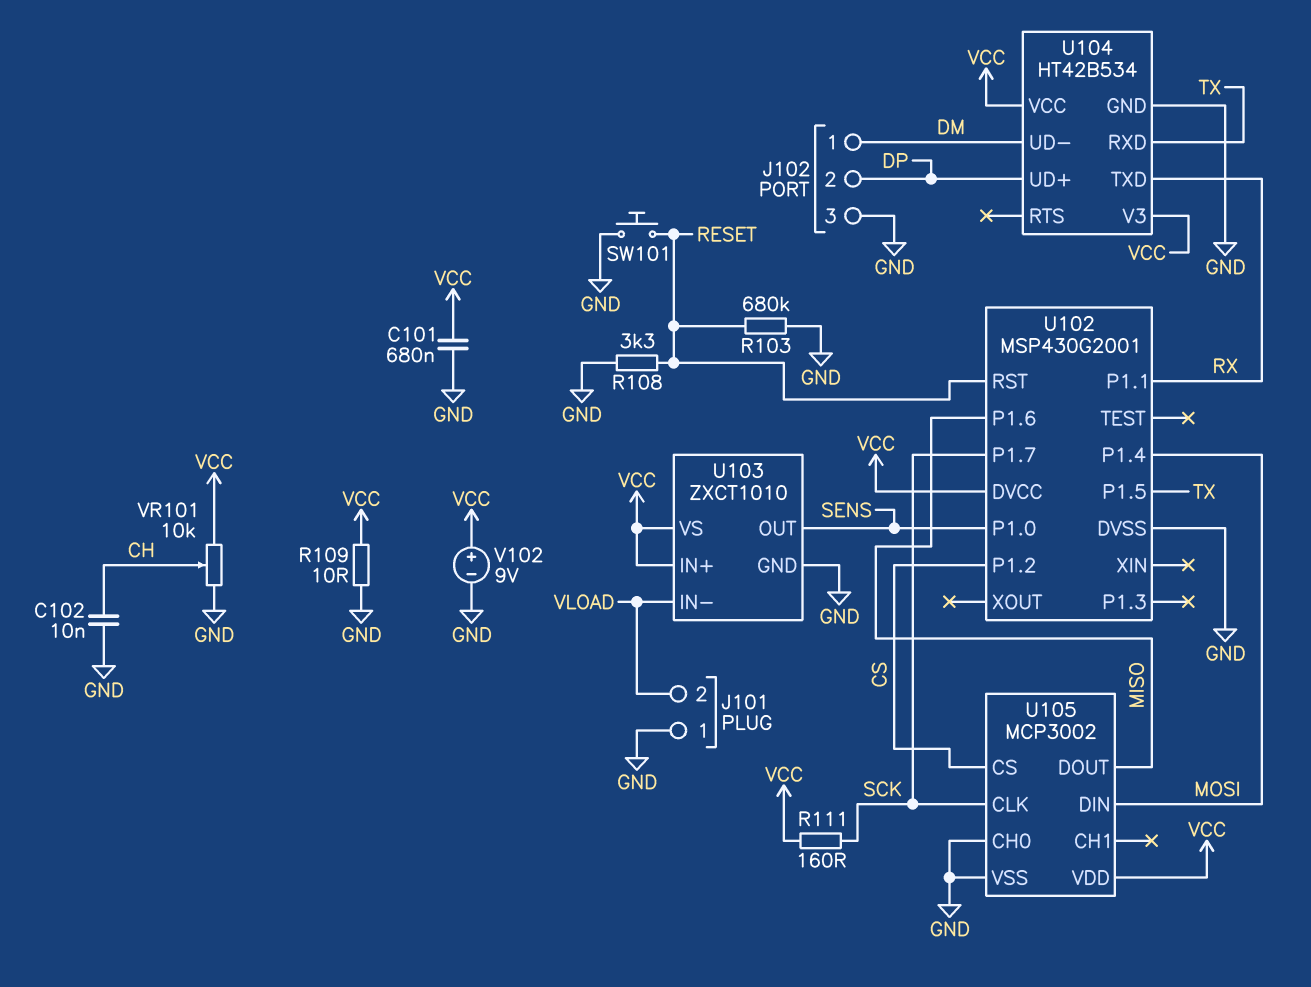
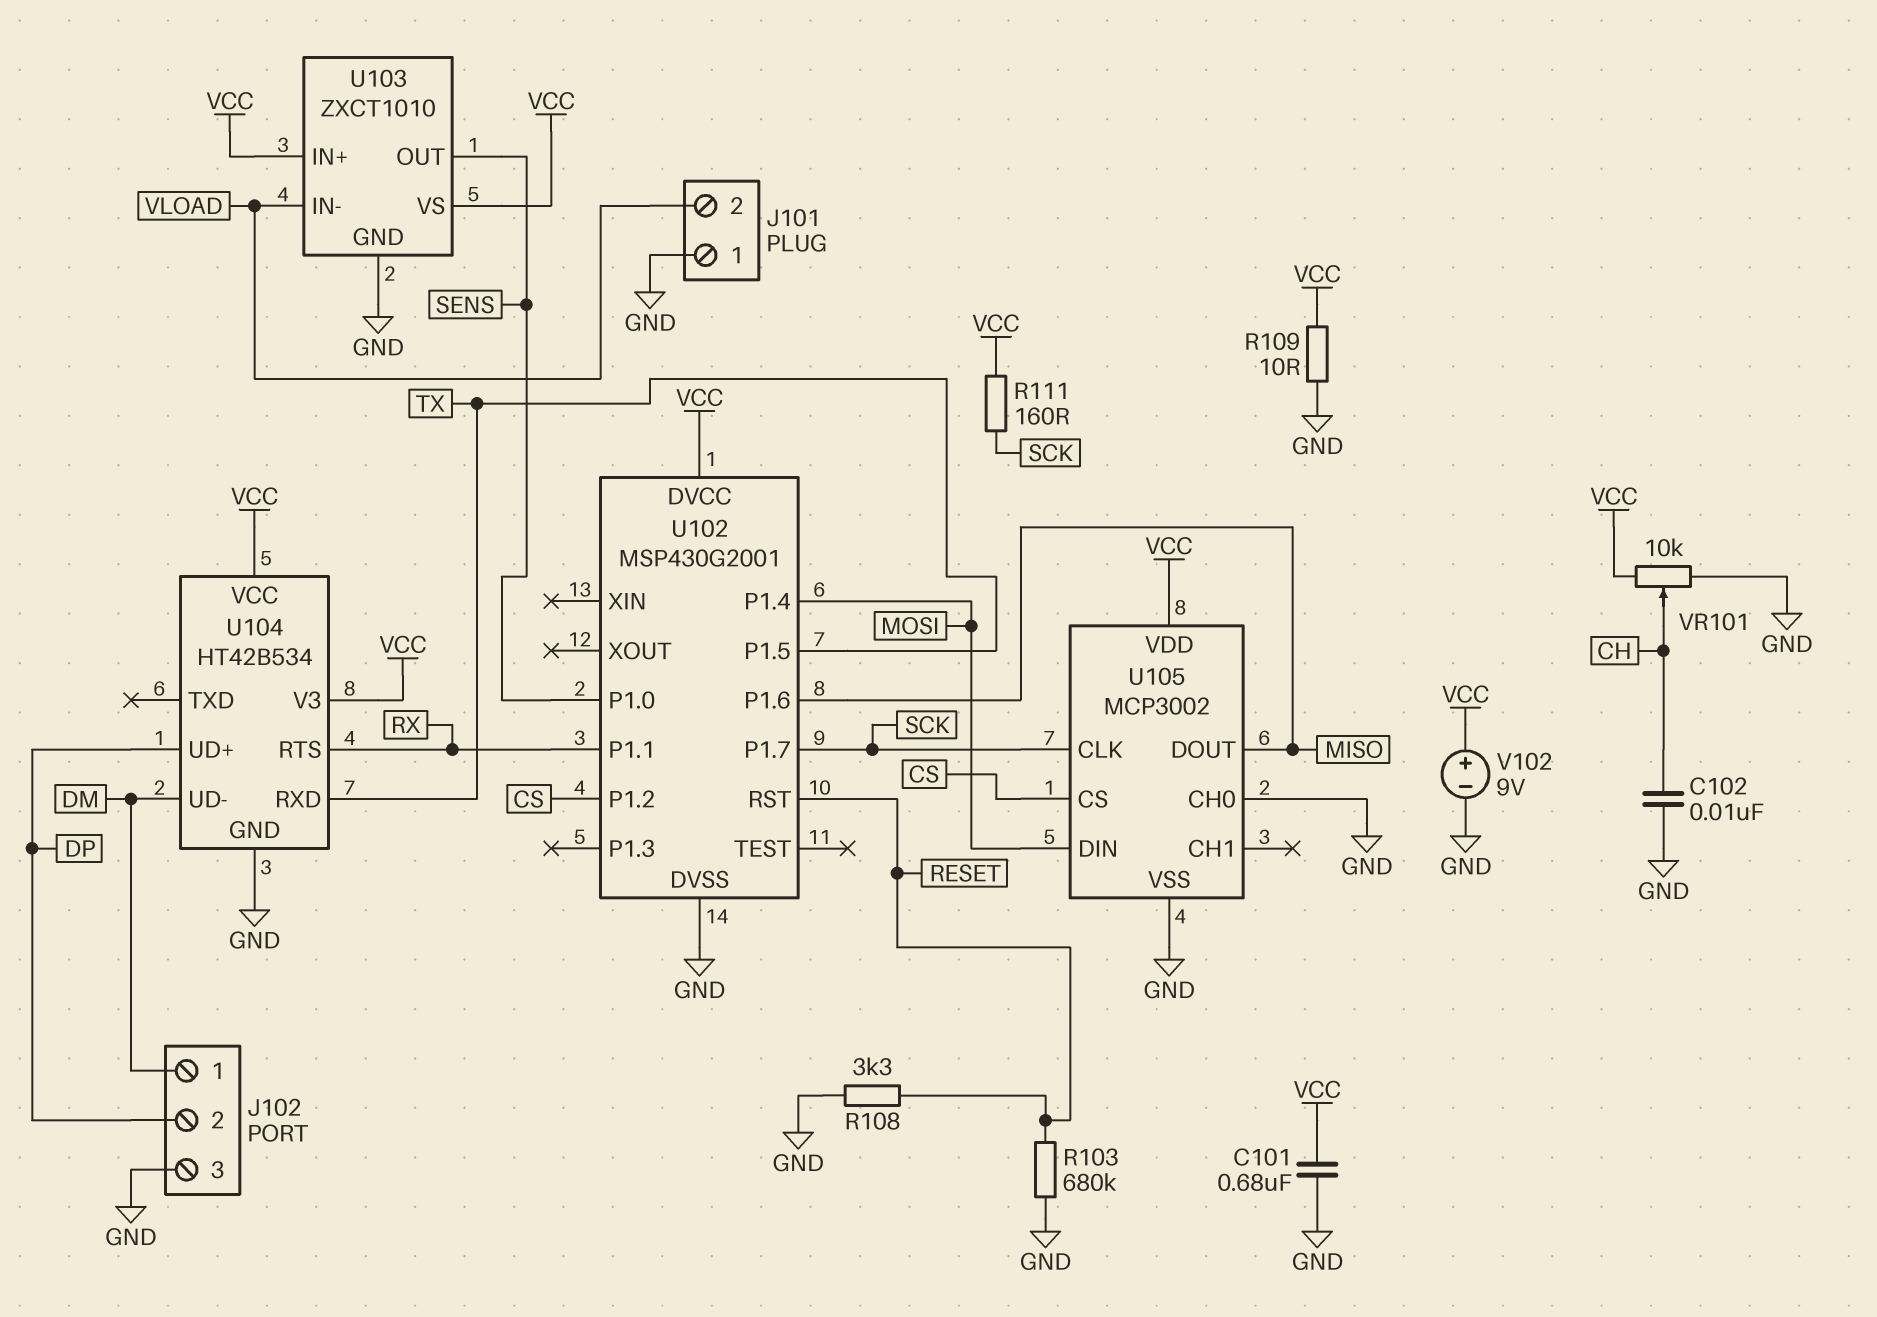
SW101: button (GND, RESET) -> none
U104 pin RTS: none -> RX
U104 pin TXD: RX -> none

